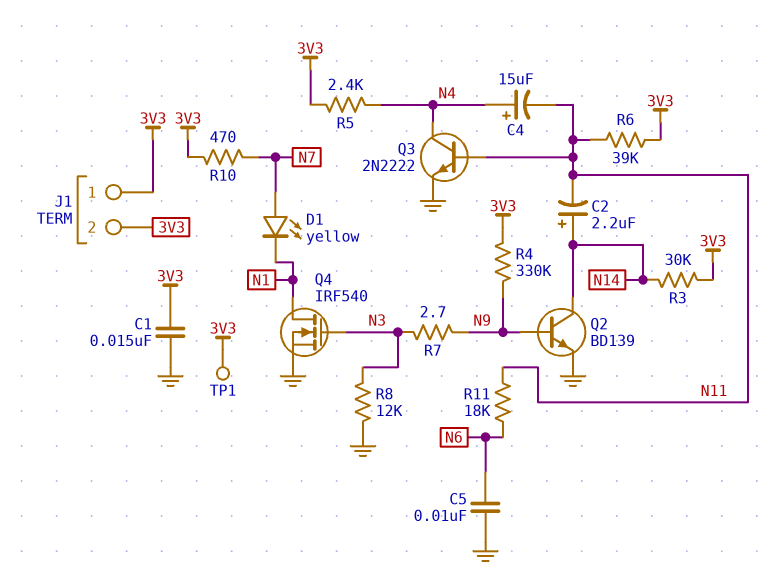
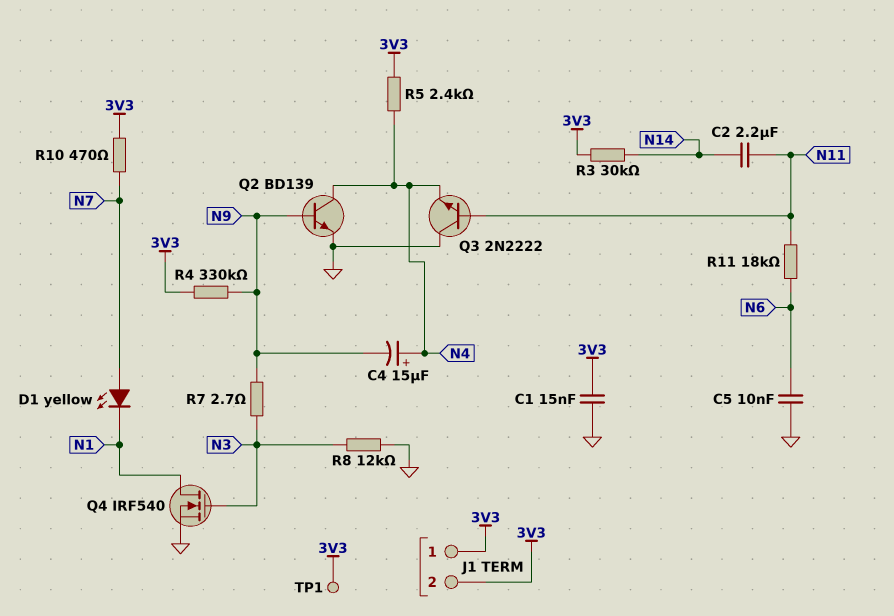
C2: 2.2uF (plus N14, minus N11) -> 2.2uF (N11, N14)
C4: 15uF (plus N4, minus N11) -> 15uF (plus N4, minus N9)
Q2: NPN BD139 (B N9, C N14, E GND) -> NPN BD139 (B N9, C N4, E GND)
Q3: NPN 2N2222 (B N11, C N4, E GND) -> NPN 2N2222 (B N11, C GND, E N4)
R6: 39k (3V3, N11) -> none

